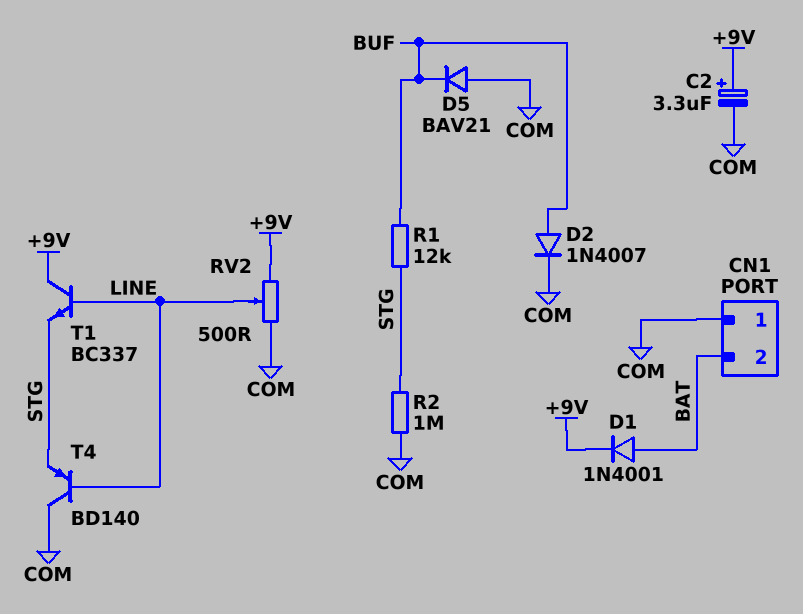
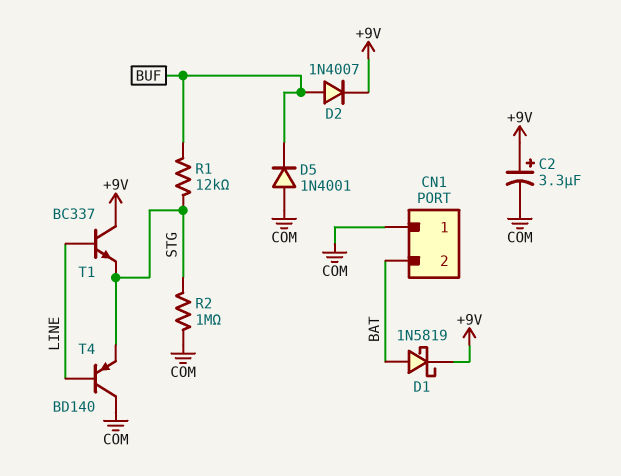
D1: diode 1N4001 (A BAT, K +9V) -> schottky 1N5819 (A BAT, K +9V)
D2: diode 1N4007 (A BUF, K COM) -> diode 1N4007 (A BUF, K +9V)
D5: diode BAV21 (A COM, K BUF) -> diode 1N4001 (A COM, K BUF)
RV2: 500 (+9V, COM, wiper LINE) -> none

